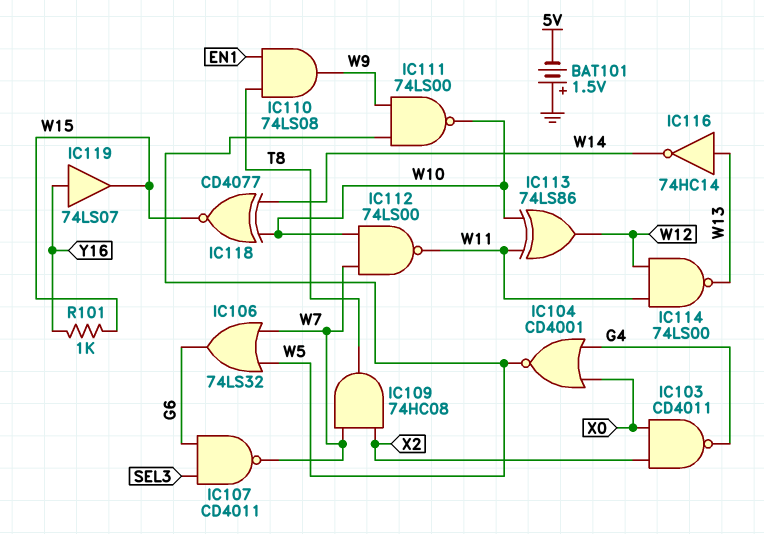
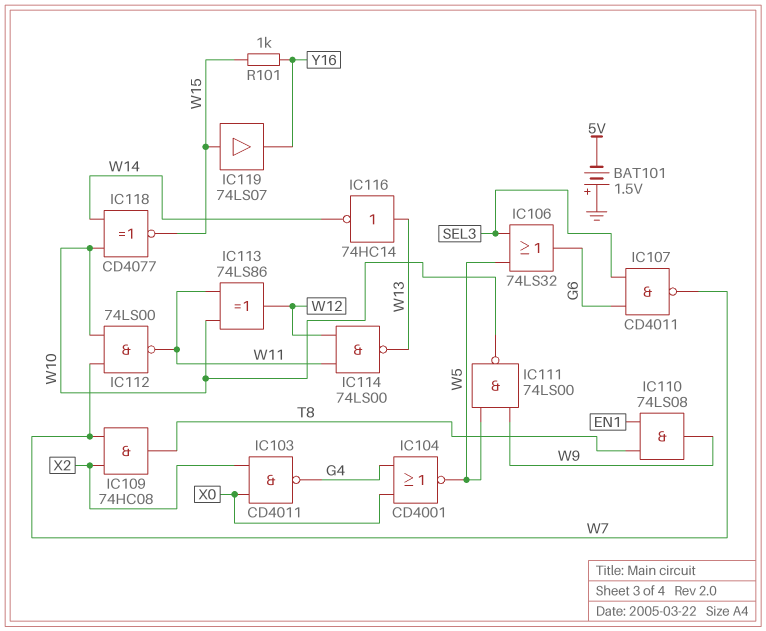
IC106: OR 74LS32 (in W5, in W7, out G6) -> OR 74LS32 (in SEL3, in W5, out G6)
IC119: buffer 74LS07 (in Y16, out W15) -> buffer 74LS07 (in W15, out Y16)

